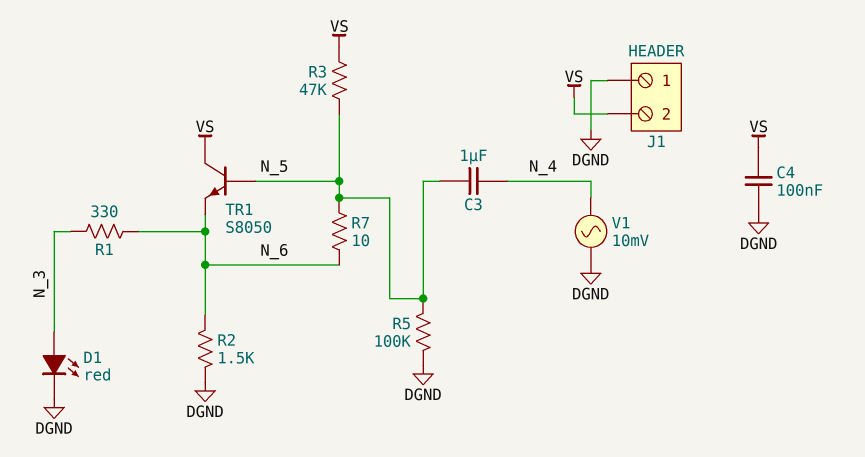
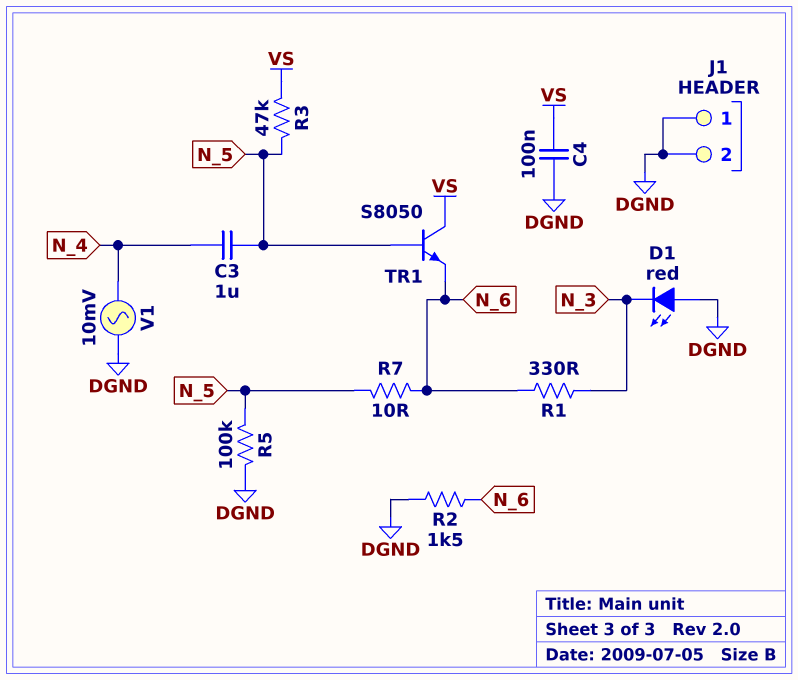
D1: LED red (A N_3, K DGND) -> LED red (A DGND, K N_3)
J1 pin 2: VS -> DGND

